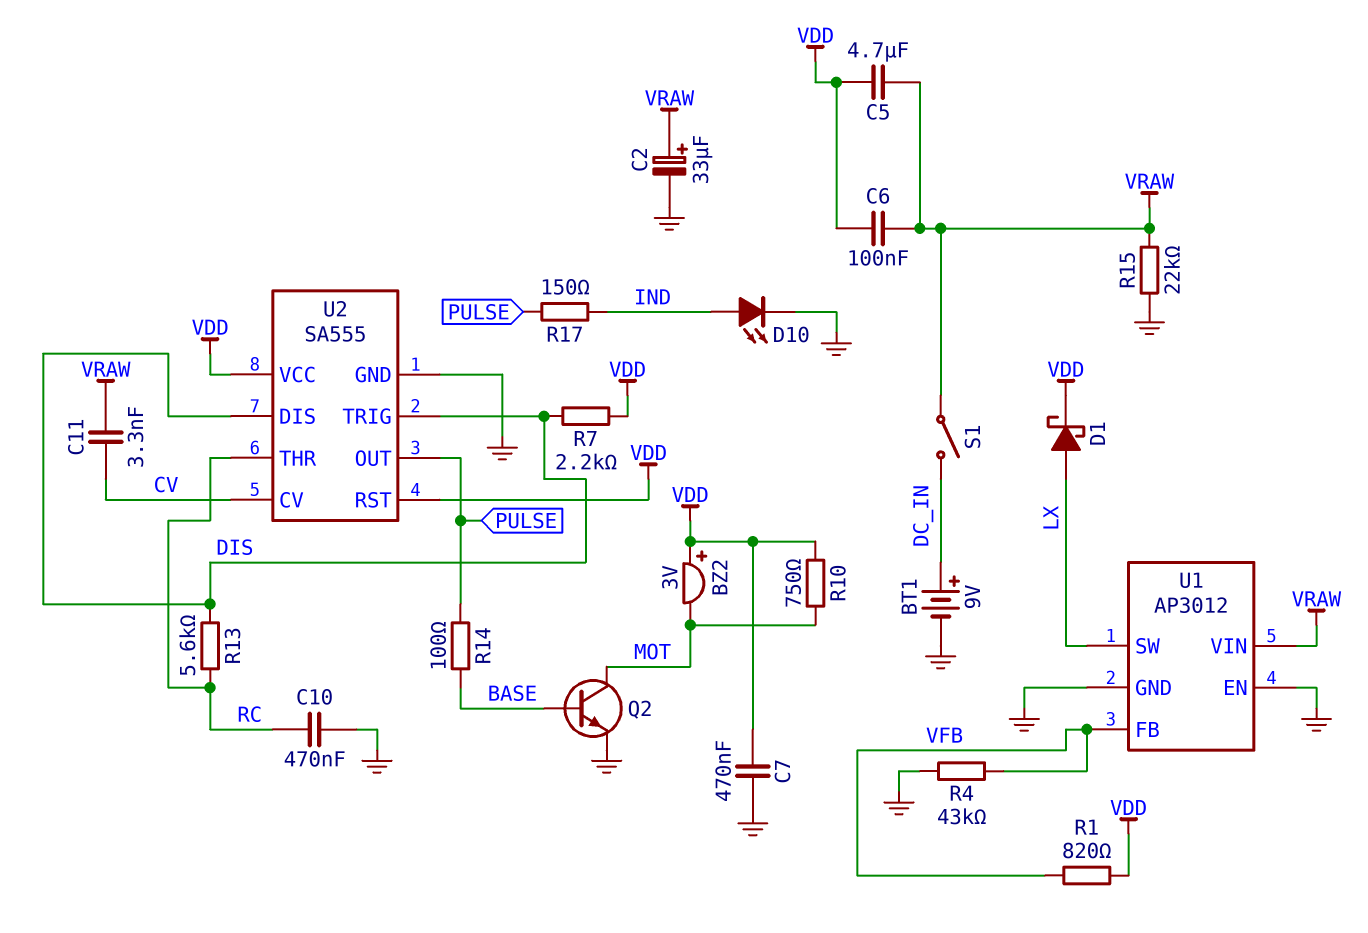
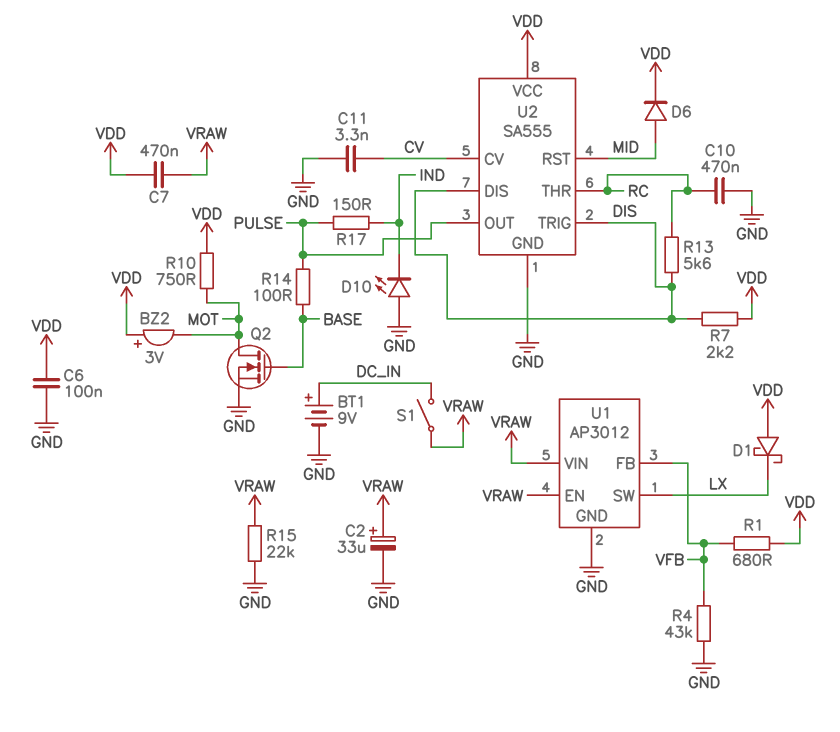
C5: 4.7uF (VDD, VRAW) -> none
C6: 100nF (VDD, VRAW) -> 100nF (GND, VDD)
C7: 470nF (GND, VDD) -> 470nF (VDD, VRAW)
C11: 3.3nF (CV, VRAW) -> 3.3nF (CV, GND)
D1: schottky (A LX, K VDD) -> schottky (A VDD, K LX)
D6: none -> diode (A MID, K VDD)
D10: LED (A IND, K GND) -> LED (A GND, K IND)
Q2: NPN (B BASE, C MOT, E GND) -> NMOS (G BASE, D MOT, S GND)
R1: 820 (VDD, VFB) -> 680 (VDD, VFB)
U1 pin EN: GND -> VRAW
U2 pin RST: VDD -> MID

